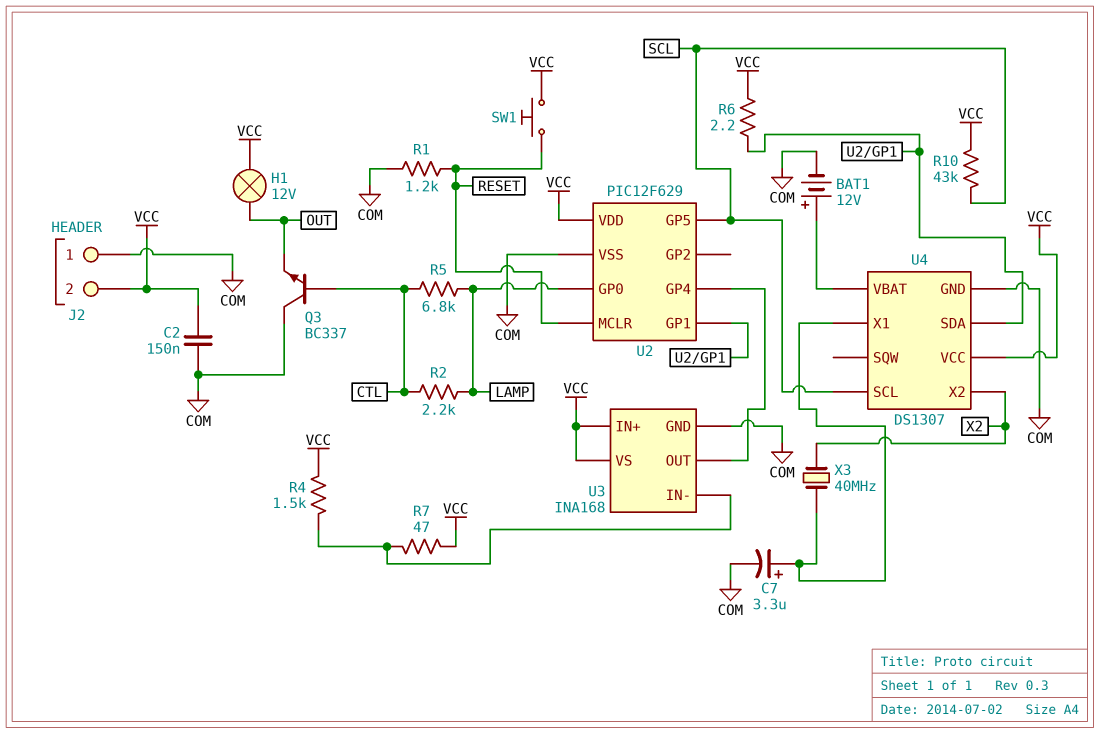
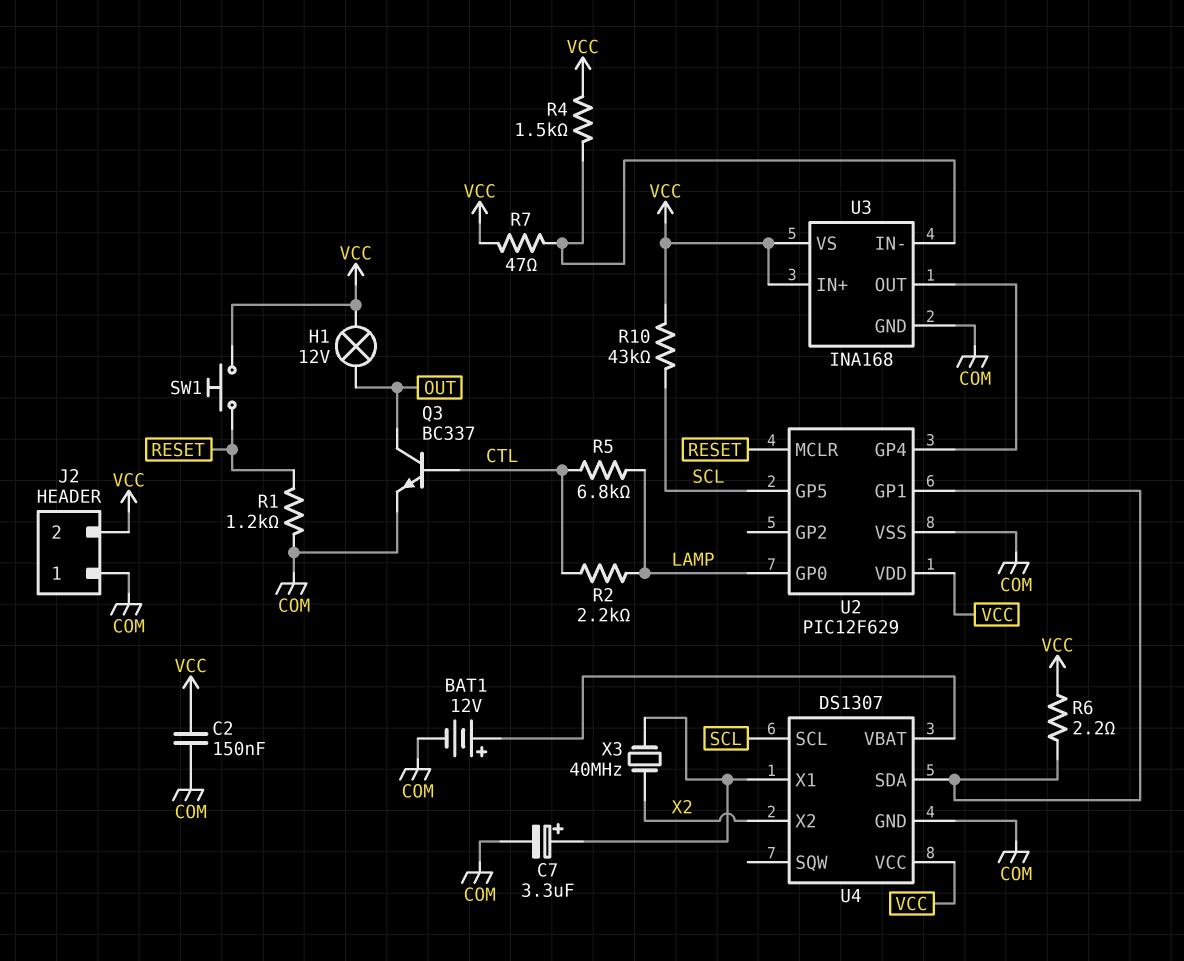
Q3: NPN BC337 (B CTL, C COM, E OUT) -> NPN BC337 (B CTL, C OUT, E COM)

